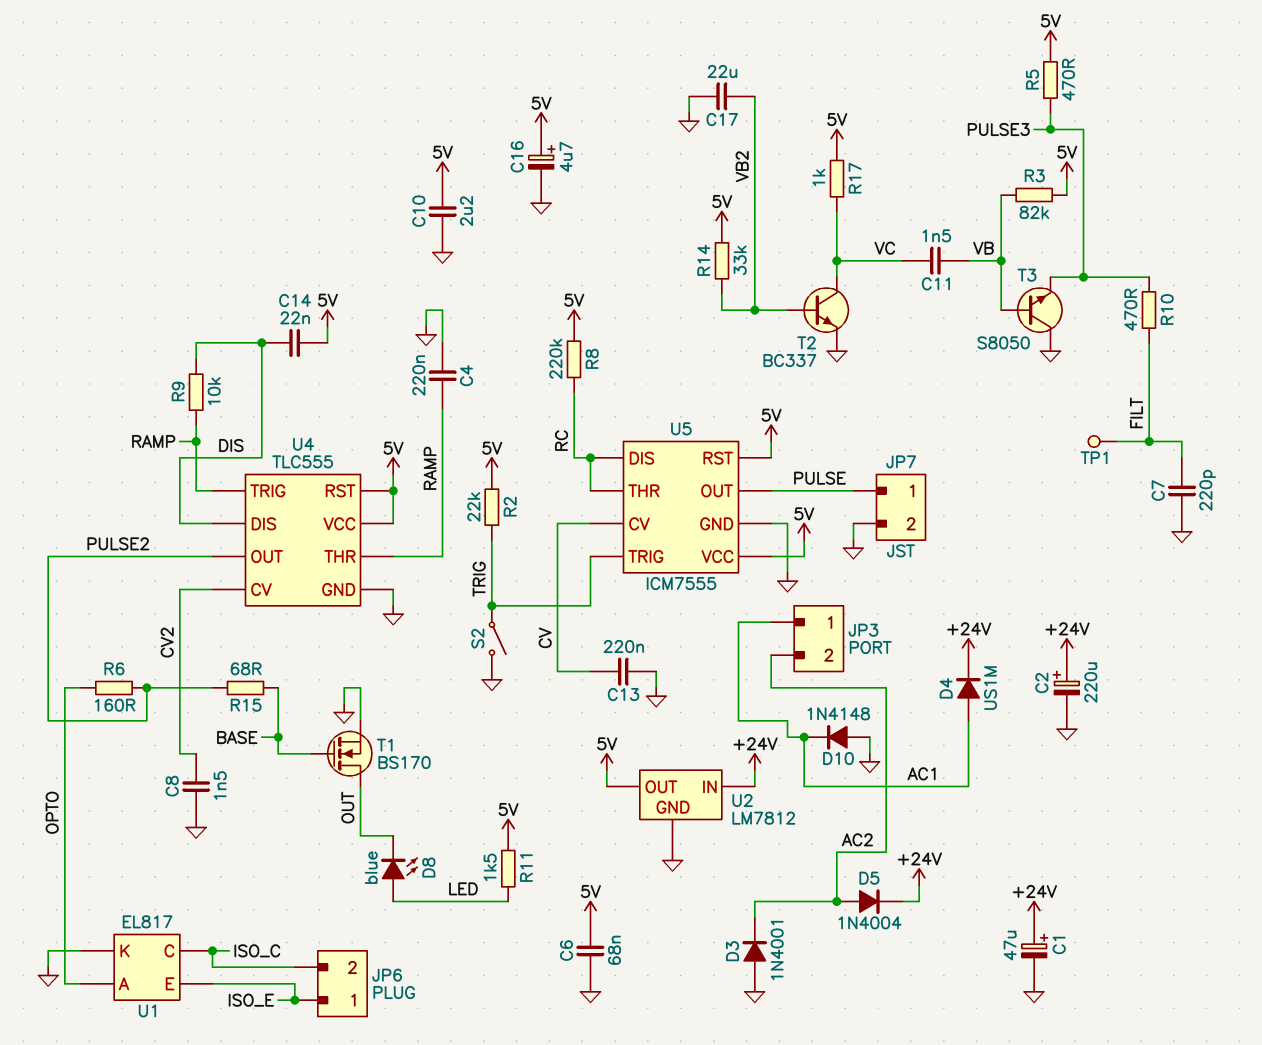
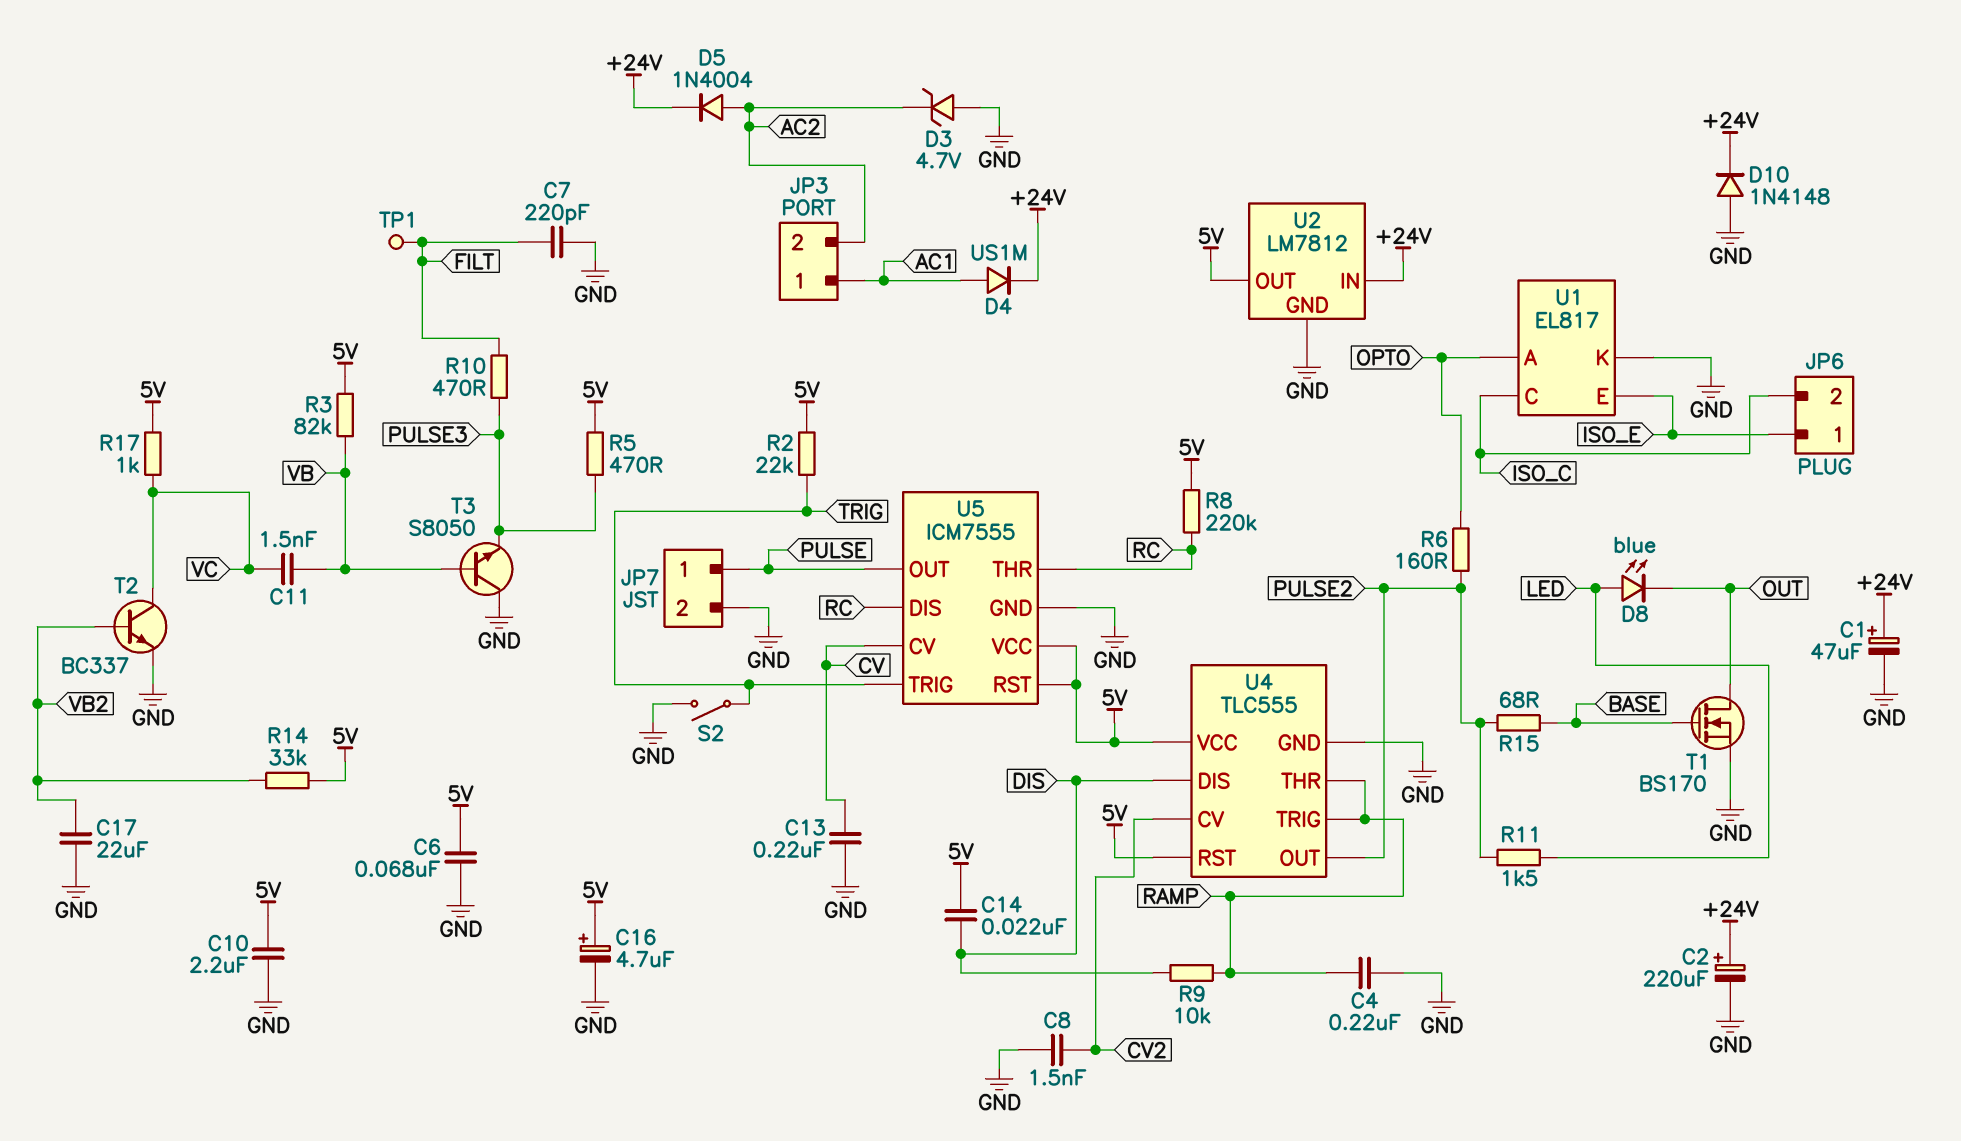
D3: diode 1N4001 (A GND, K AC2) -> zener 4.7V (A GND, K AC2)
D10: diode 1N4148 (A GND, K AC1) -> diode 1N4148 (A GND, K +24V)
R11: 1.5k (5V, LED) -> 1.5k (LED, PULSE2)

